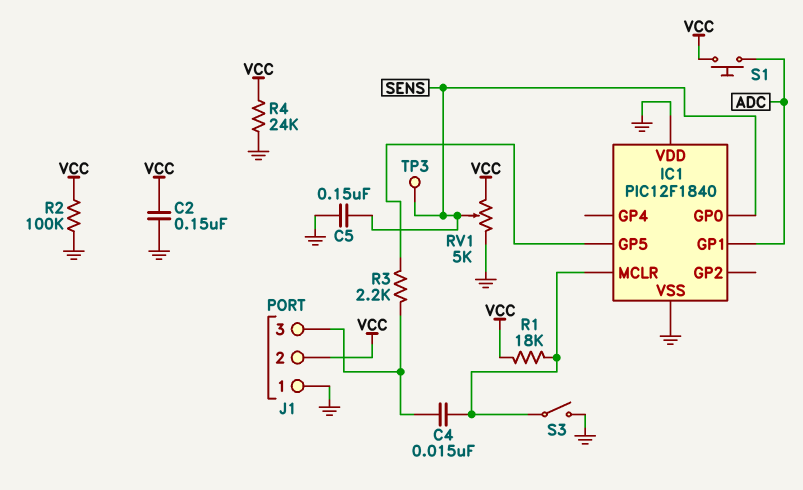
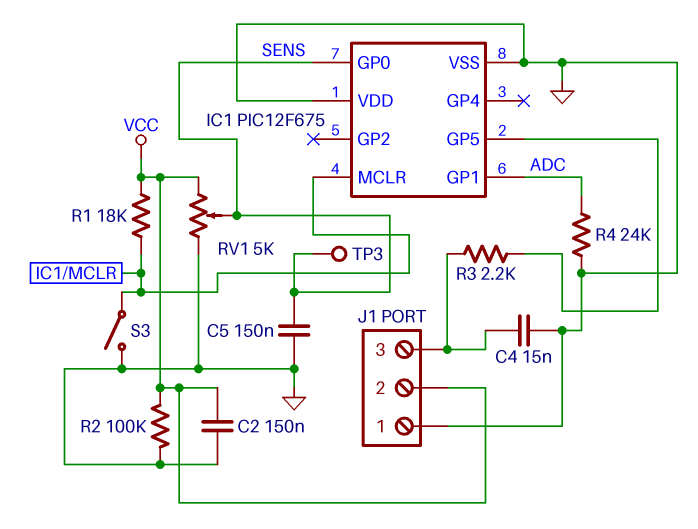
C4: 15nF (IC1/MCLR, J1/3) -> 15nF (GND, J1/3)
IC1: PIC12F1840 -> PIC12F675
R4: 24k (GND, VCC) -> 24k (ADC, GND)
S1: button (ADC, VCC) -> none

